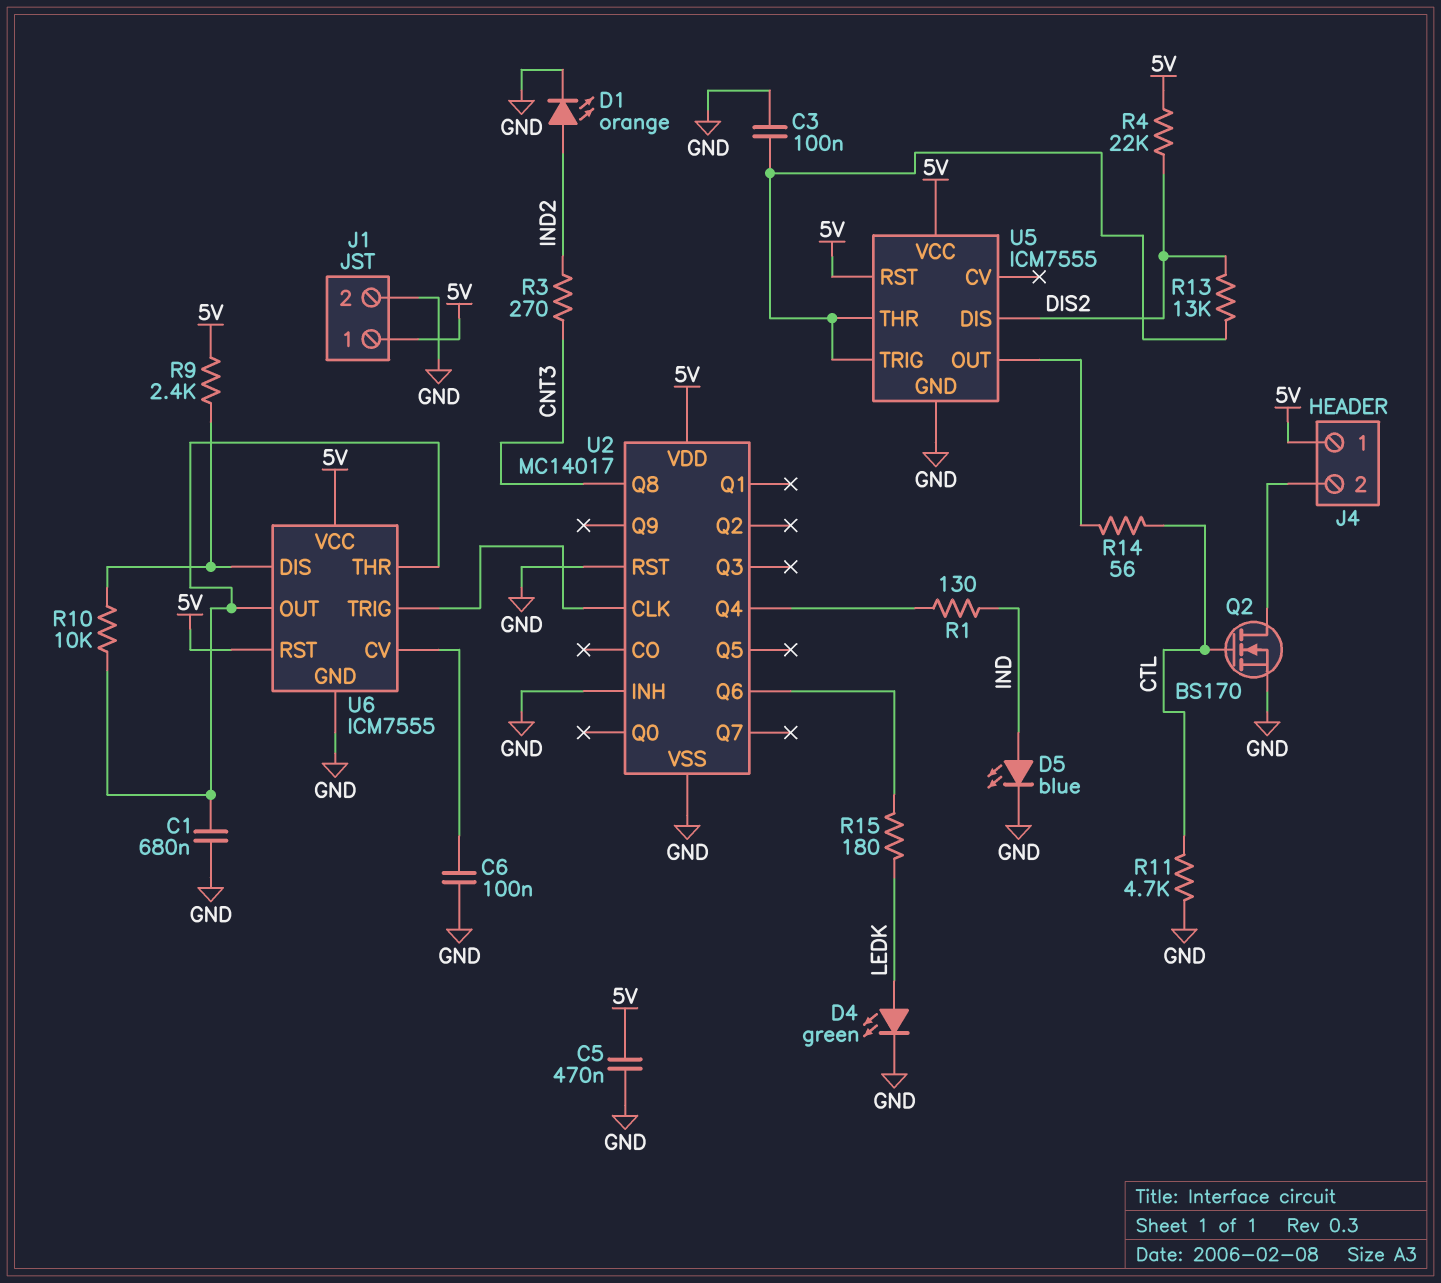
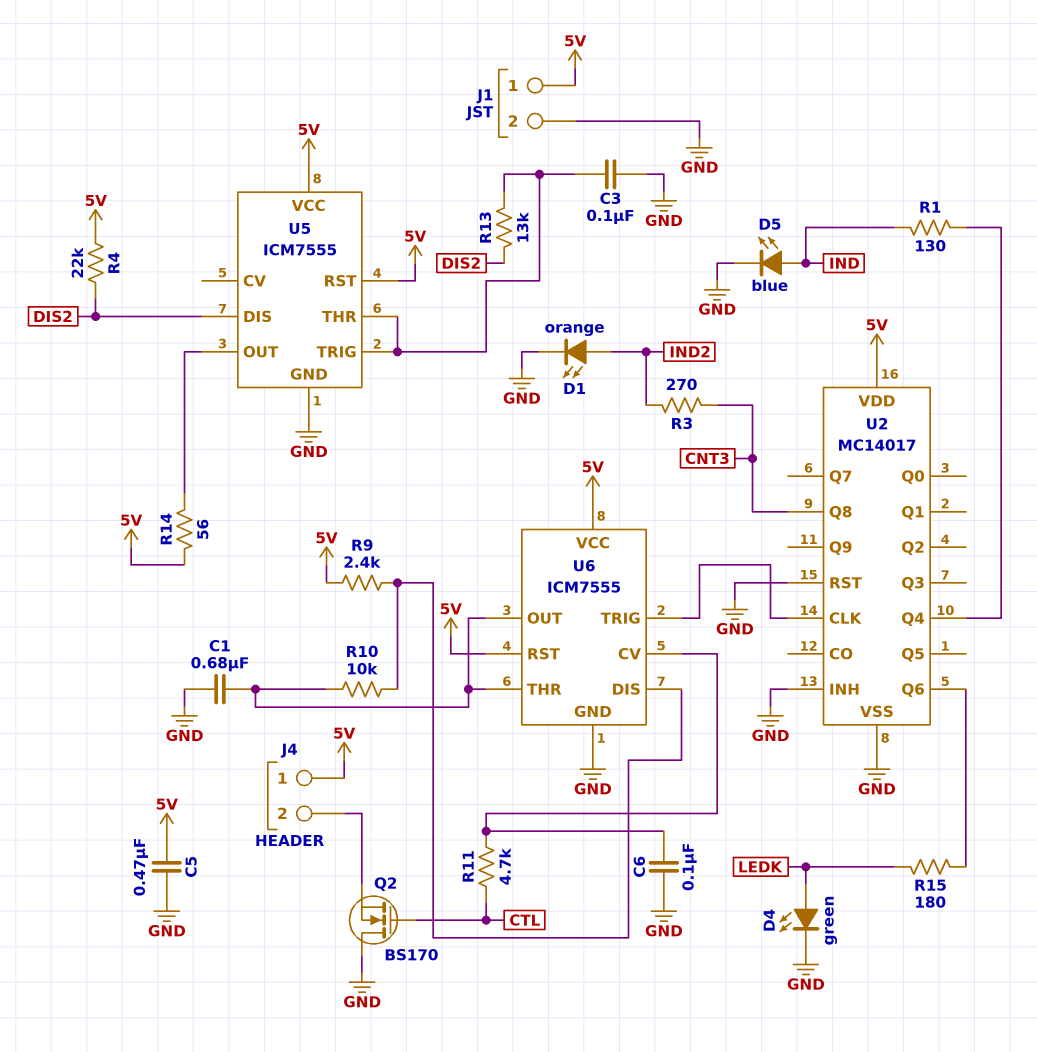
Q2: NMOS BS170 (G CTL, D J4/2, S GND) -> NMOS BS170 (G CTL, D GND, S J4/2)
R11: 4.7k (CTL, GND) -> 4.7k (CTL, U6/CV)
R14: 56 (CTL, U5/OUT) -> 56 (5V, U5/OUT)

